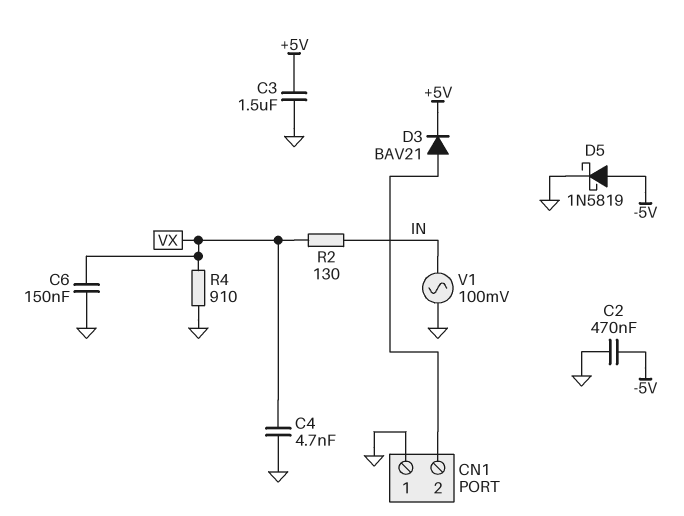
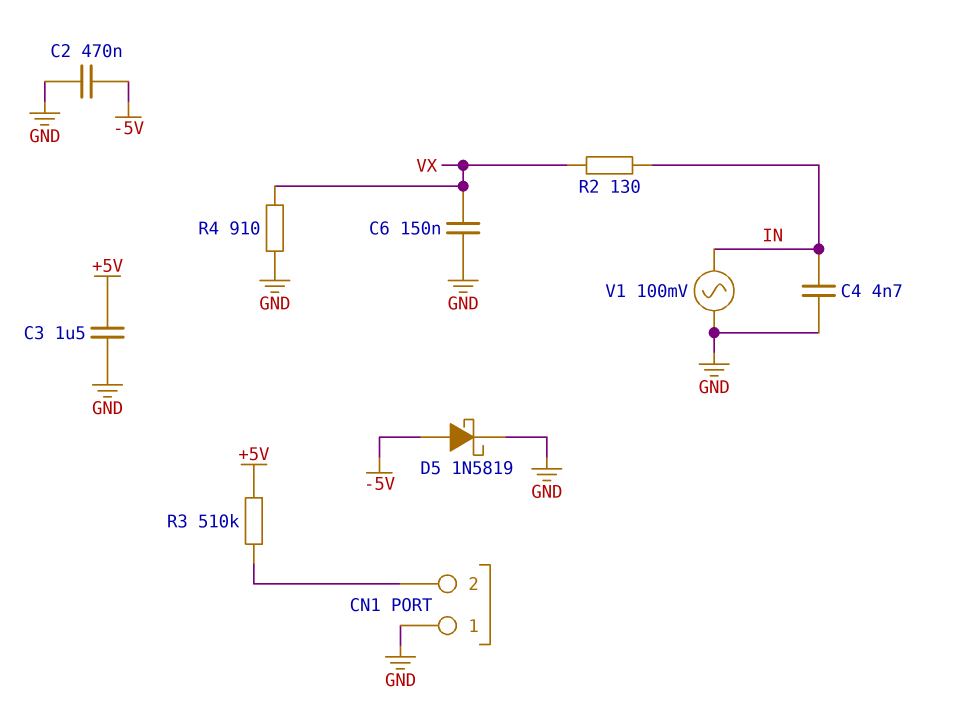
C4: 4.7nF (GND, VX) -> 4.7nF (GND, IN)
D3: diode BAV21 (A CN1/2, K +5V) -> none
R3: none -> 510k (+5V, CN1/2)

